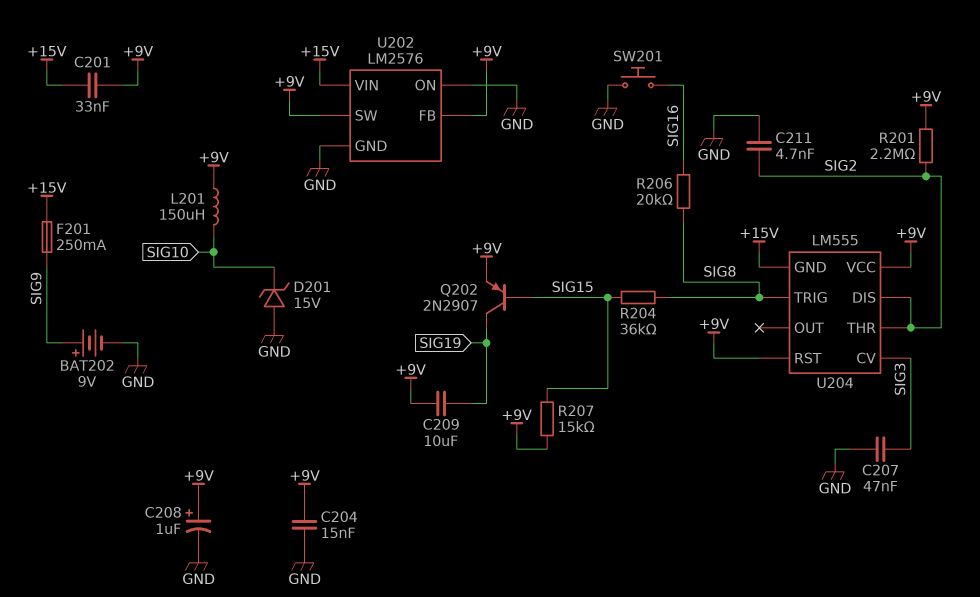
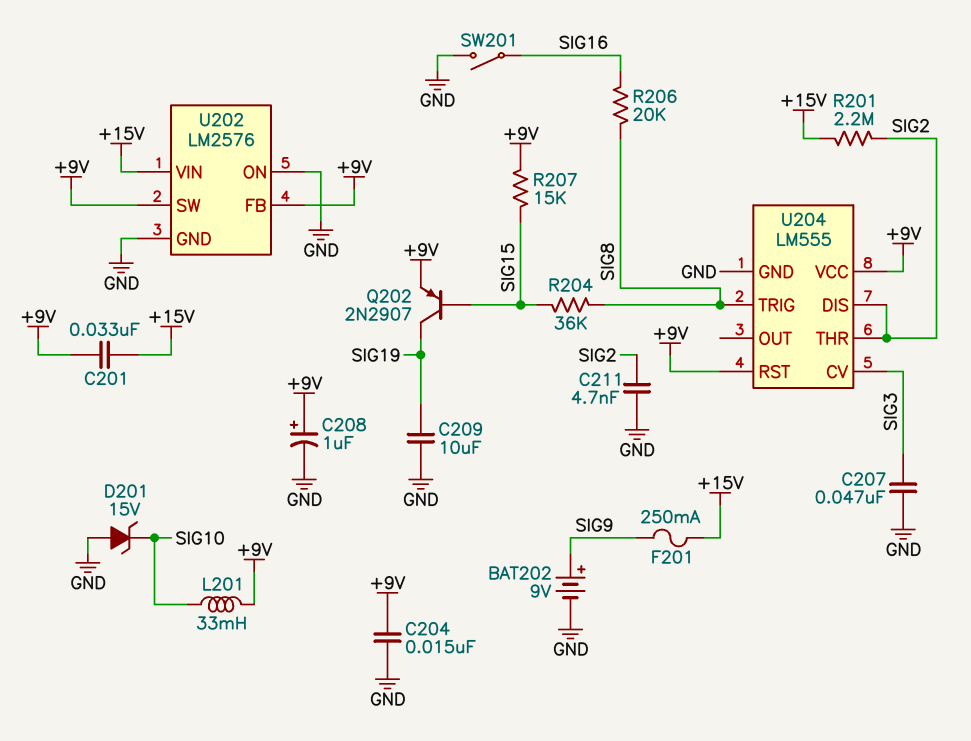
C209: 10uF (+9V, SIG19) -> 10uF (GND, SIG19)
L201: 150uH (+9V, SIG10) -> 33mH (+9V, SIG10)
R201: 2.2M (+9V, SIG2) -> 2.2M (+15V, SIG2)
SW201: button (GND, SIG16) -> switch (GND, SIG16)
U204 pin GND: +15V -> GND

